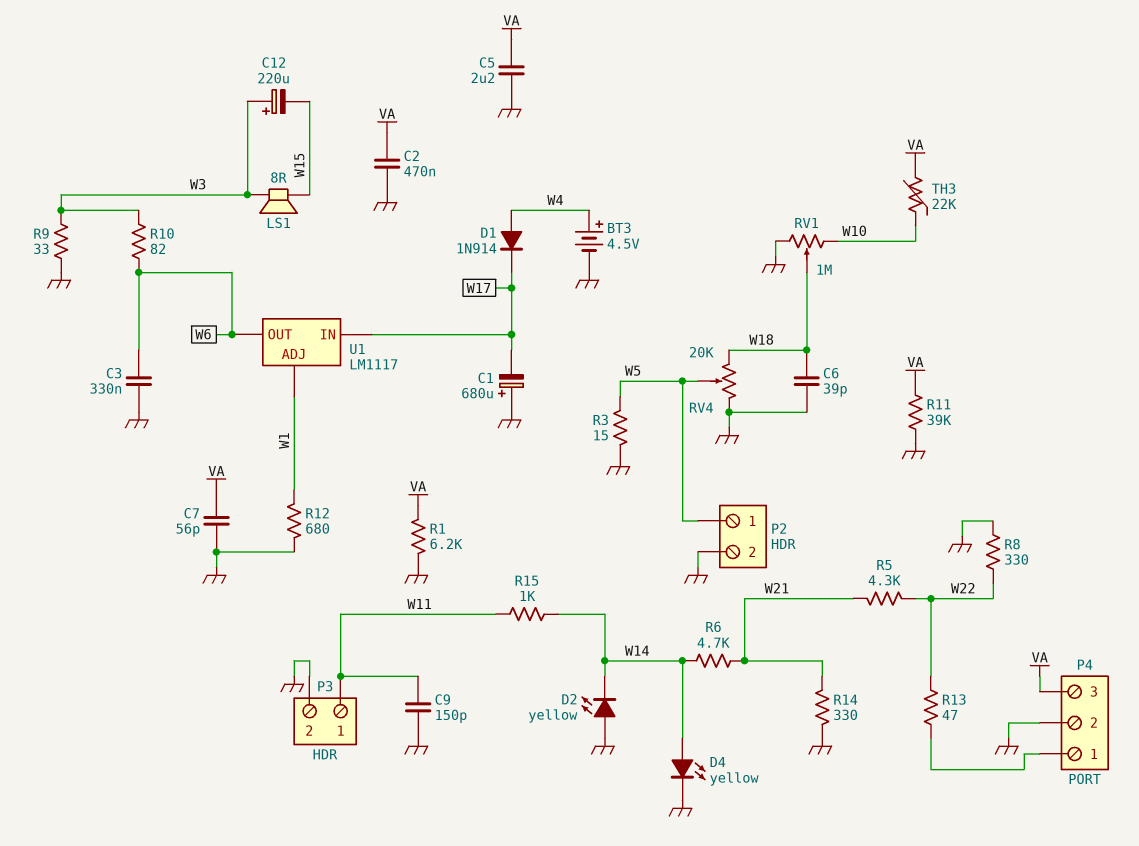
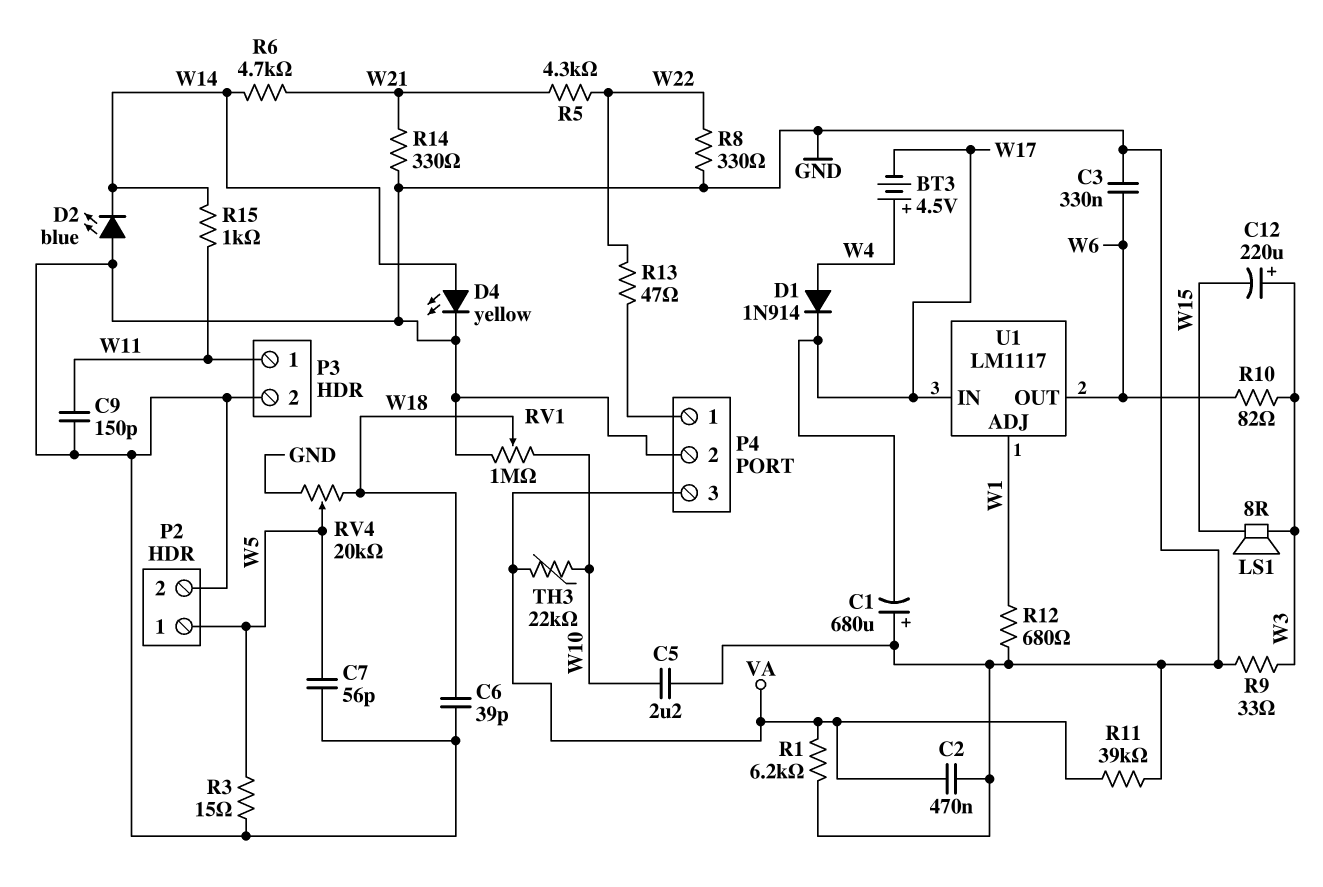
BT3: 4.5V (plus W4, minus GND) -> 4.5V (plus W4, minus W17)
C5: 2.2uF (GND, VA) -> 2.2uF (GND, W10)
C7: 56pF (GND, VA) -> 56pF (GND, W5)
D2: LED yellow (A GND, K W14) -> LED blue (A GND, K W14)

